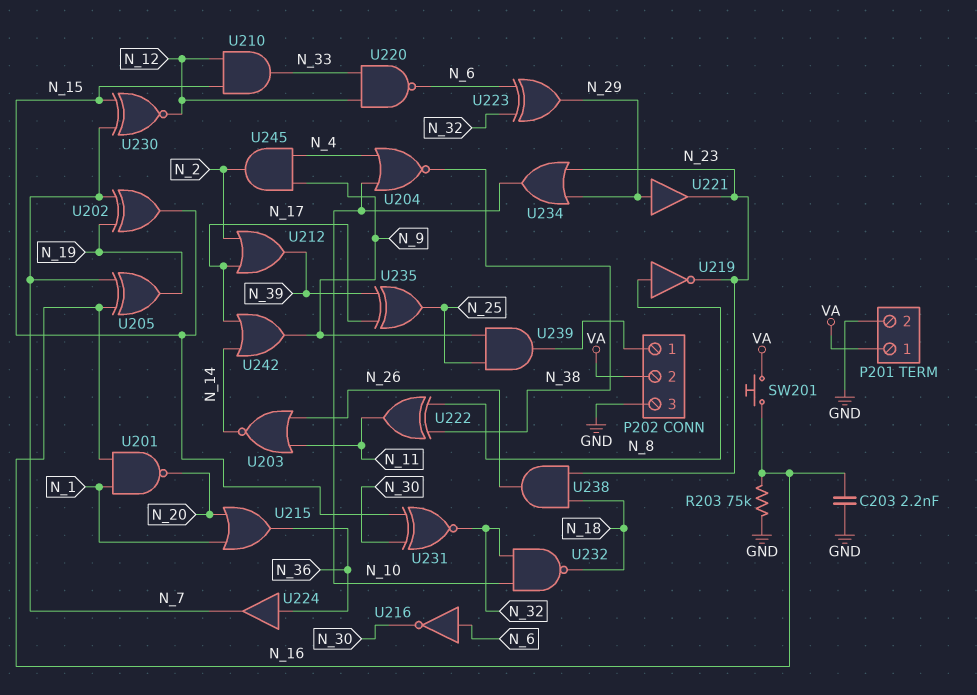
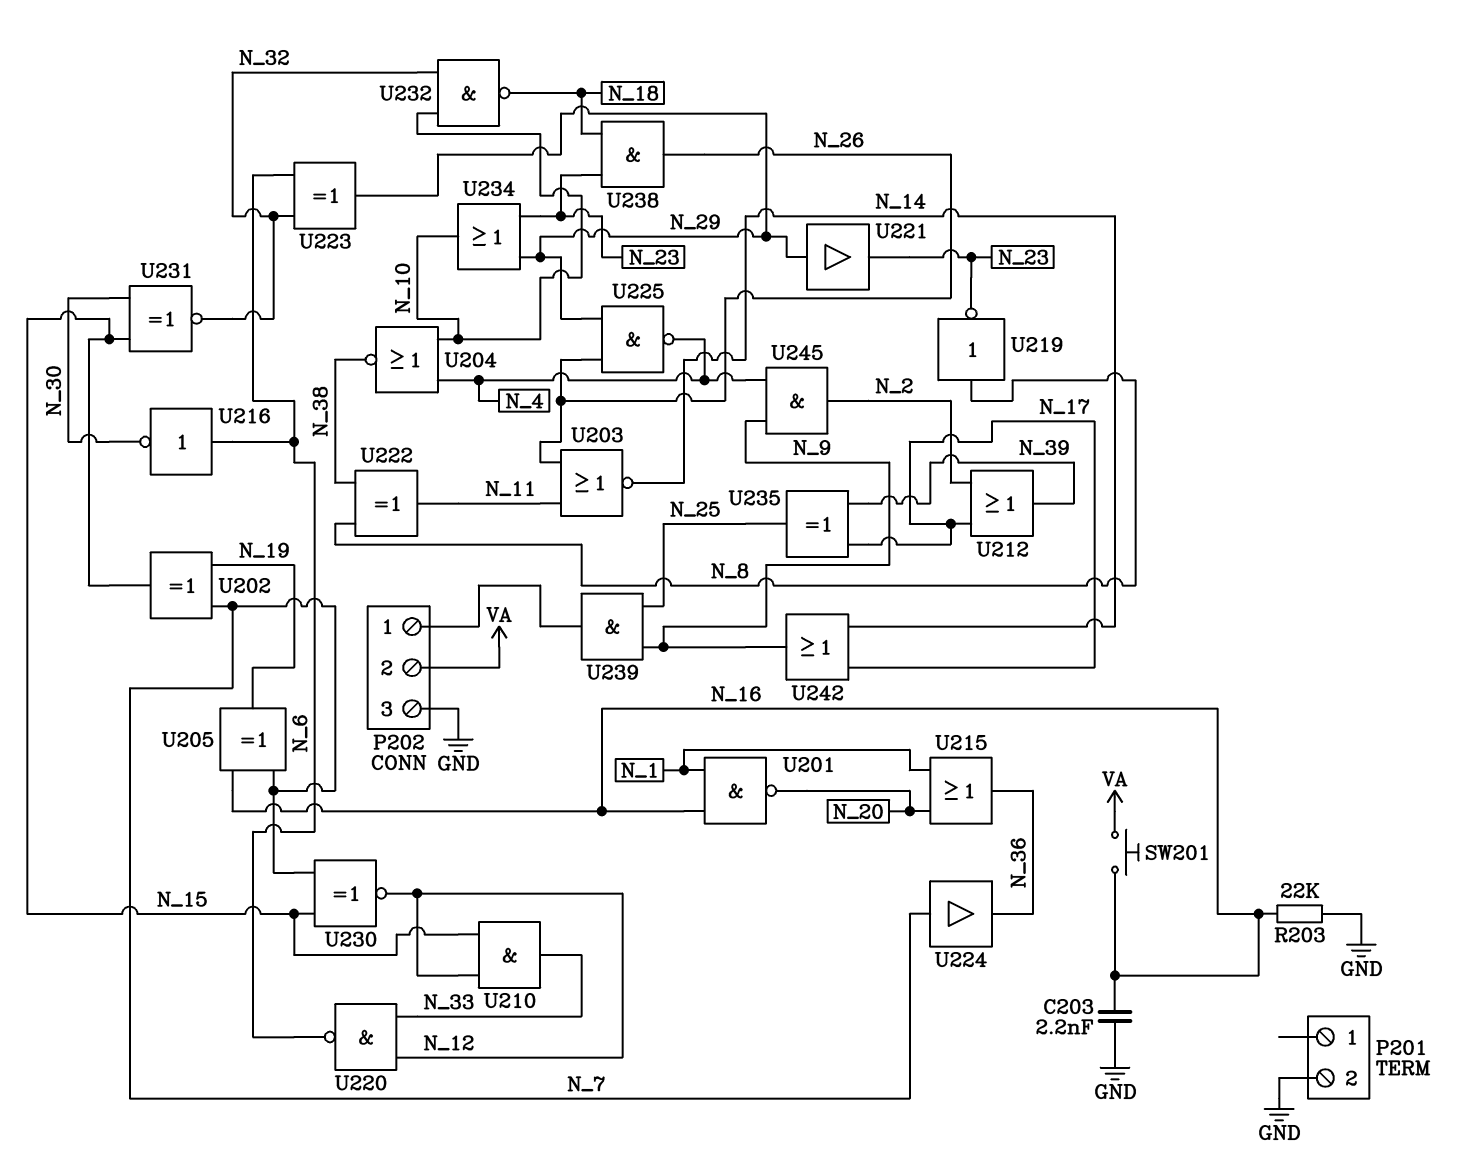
P201 pin 1: VA -> none
R203: 75k (GND, N_16) -> 22k (GND, N_16)
U224: buffer (in N_36, out N_7) -> buffer (in N_7, out N_36)
U225: none -> NAND (in N_26, in N_29, out N_4)

